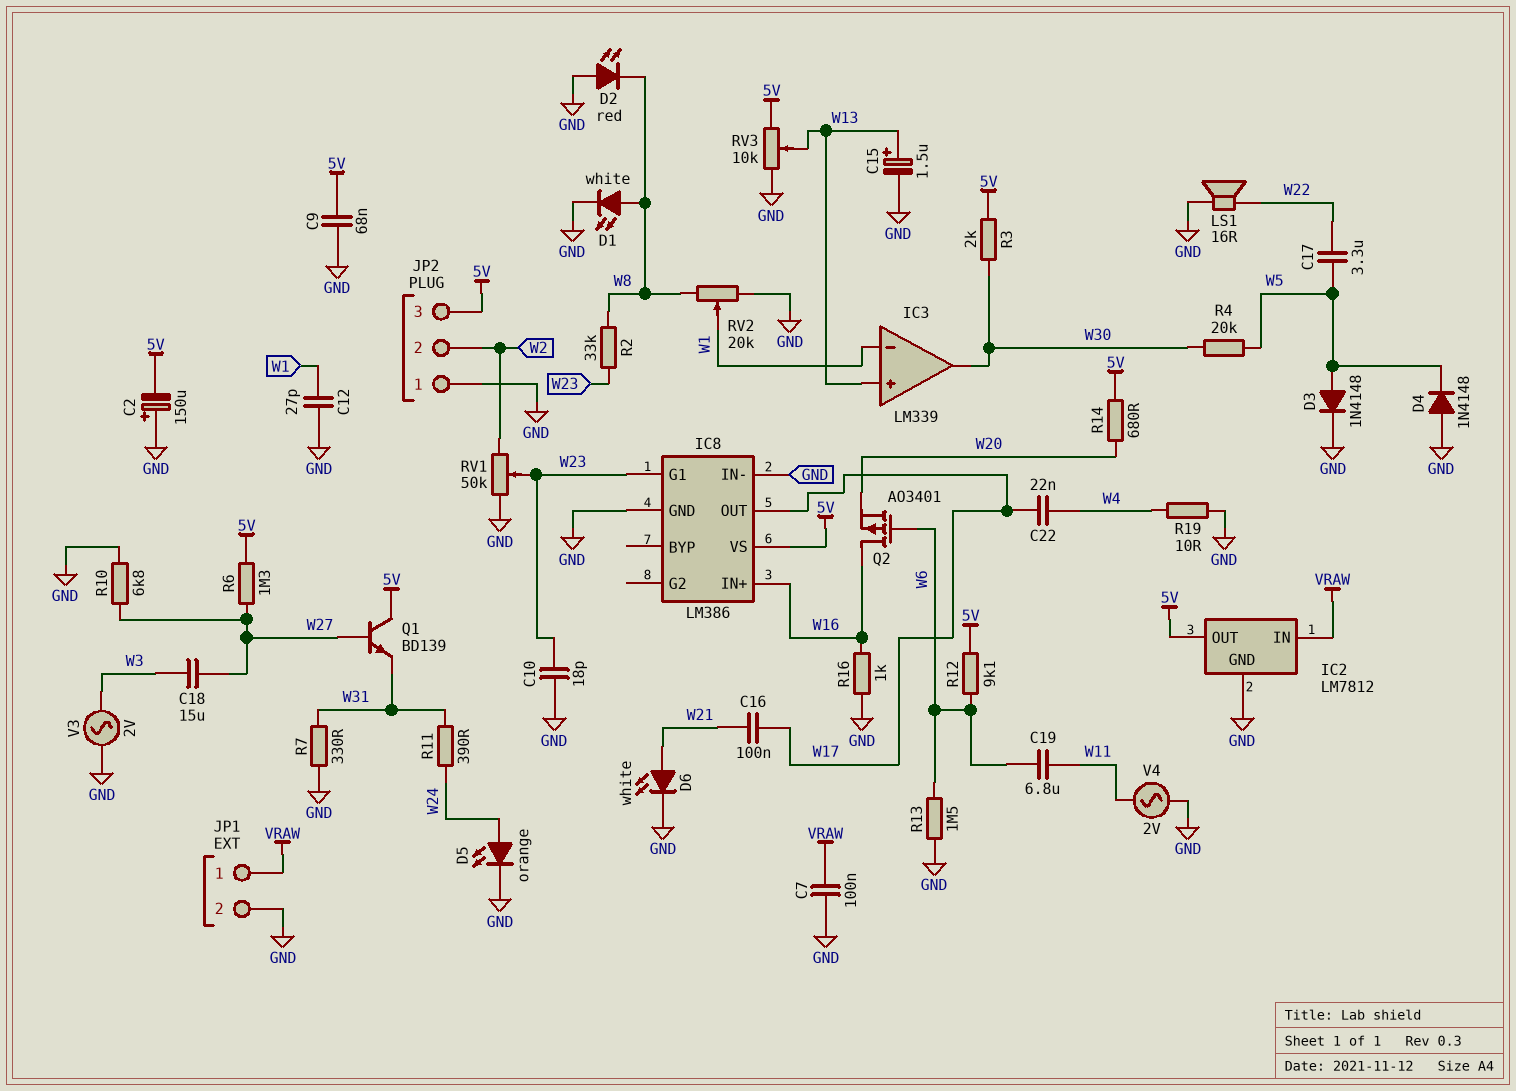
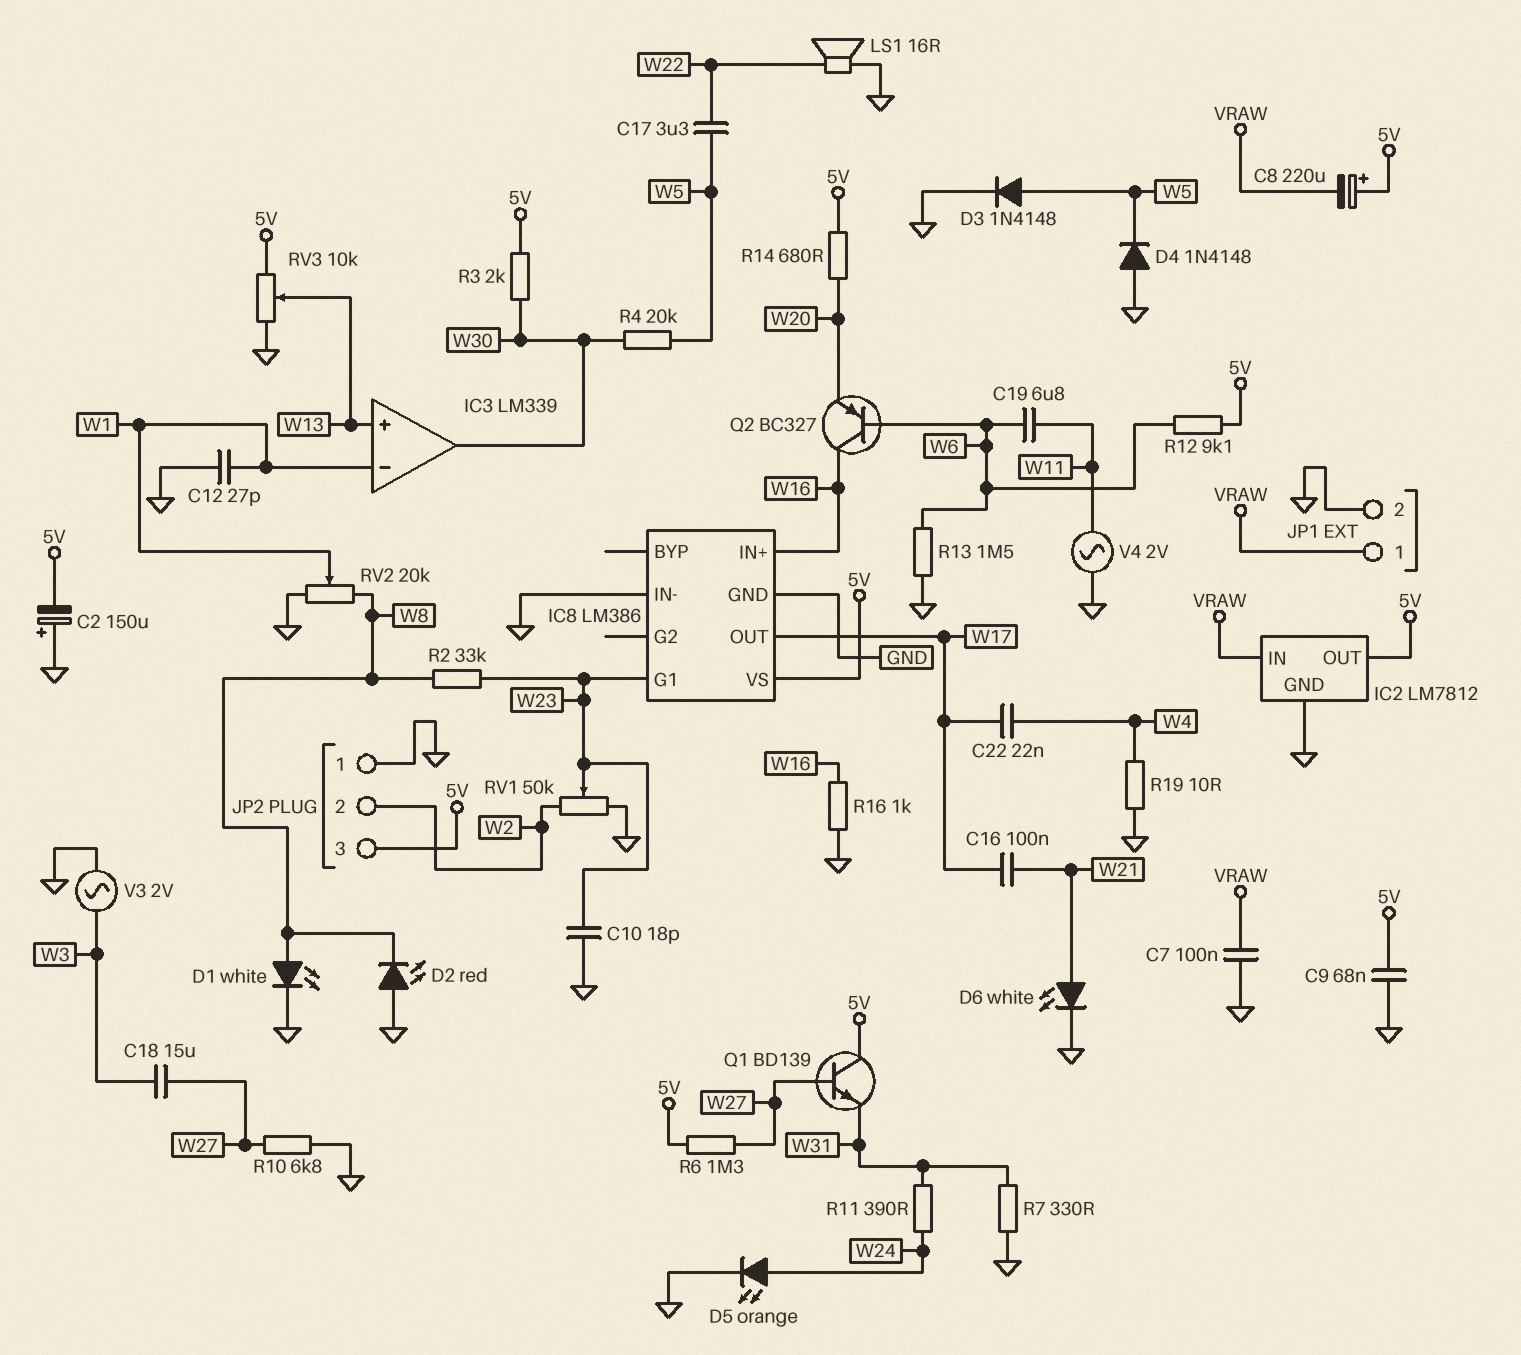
C8: none -> 220uF (plus 5V, minus VRAW)
C15: 1.5uF (plus W13, minus GND) -> none
Q2: PMOS AO3401 (G W6, D W16, S W20) -> PNP BC327 (B W6, C W16, E W20)

